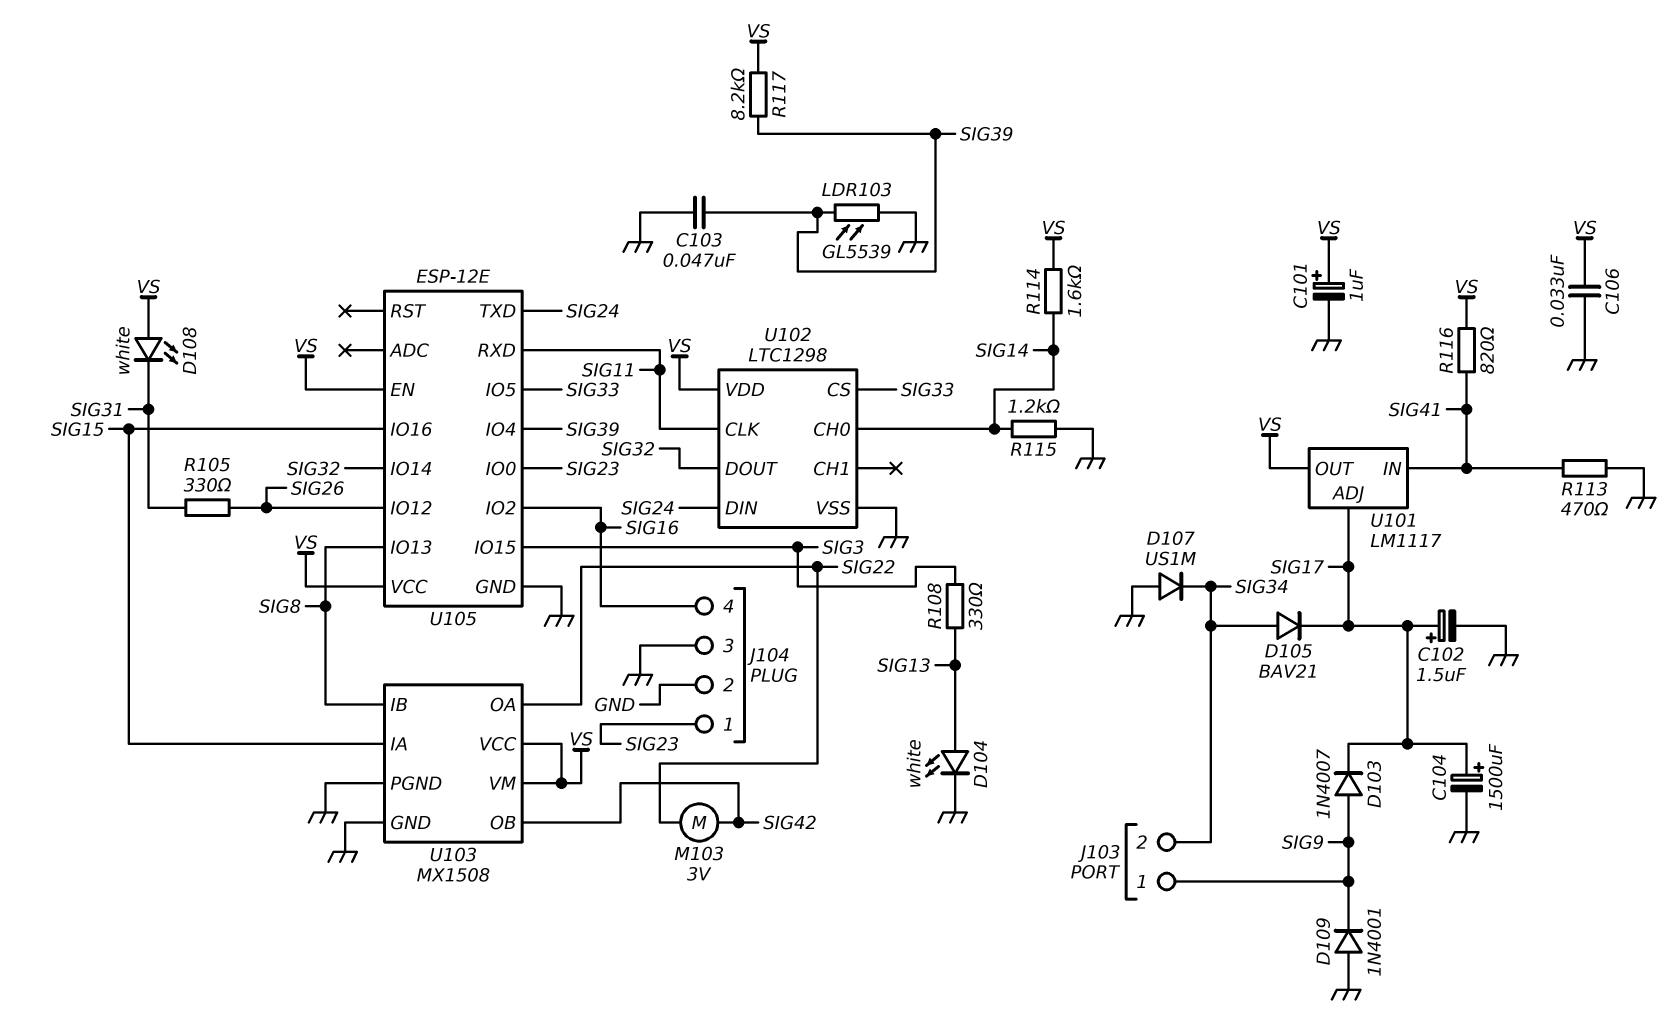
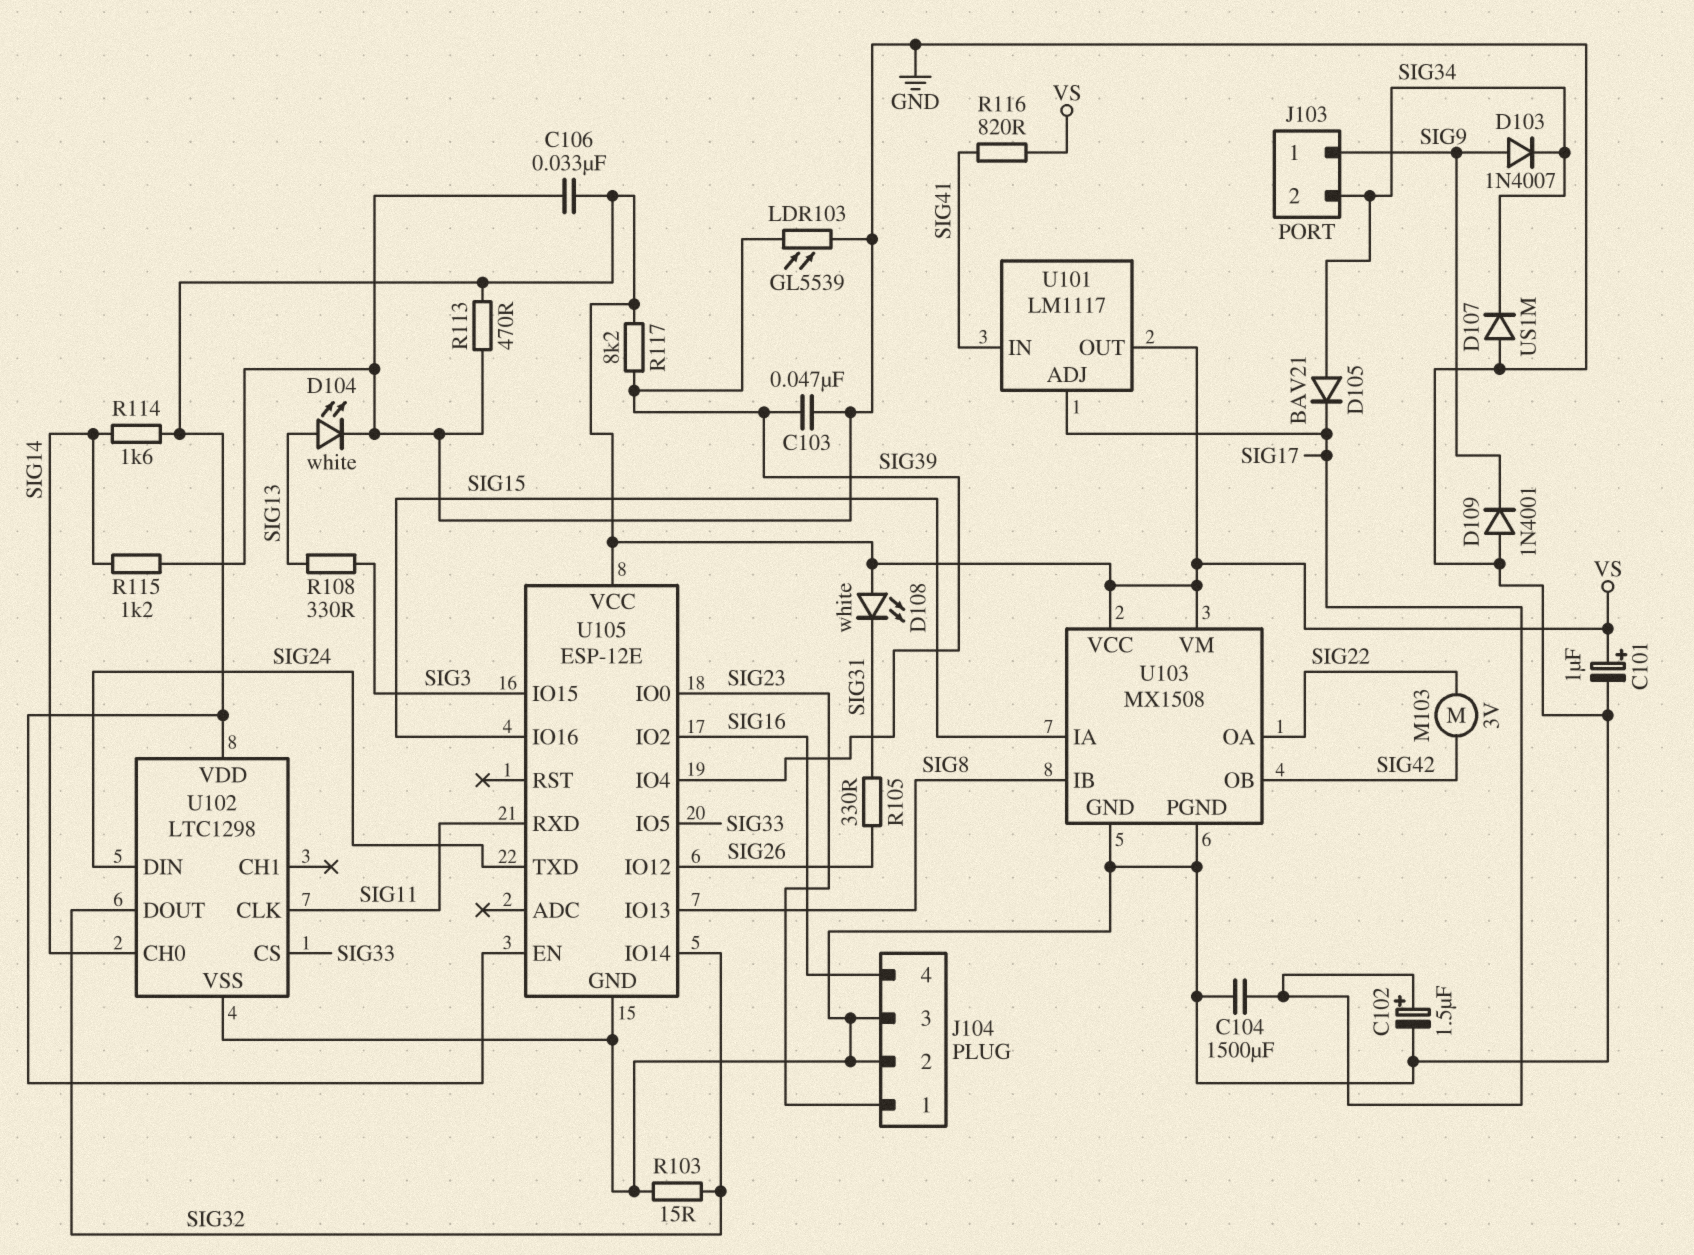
C104: 1500uF (plus SIG17, minus GND) -> 1500uF (GND, SIG17)
D103: diode 1N4007 (A SIG9, K SIG17) -> diode 1N4007 (A SIG9, K SIG34)
R103: none -> 15 (GND, SIG32)
R113: 470 (GND, SIG41) -> 470 (GND, VS)

